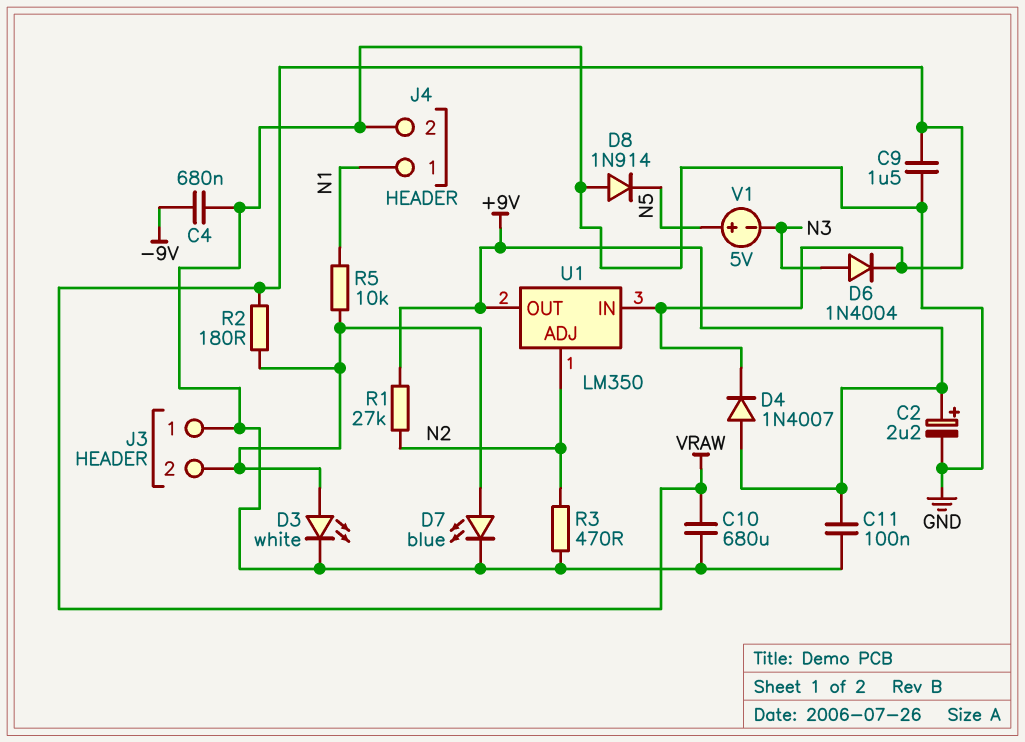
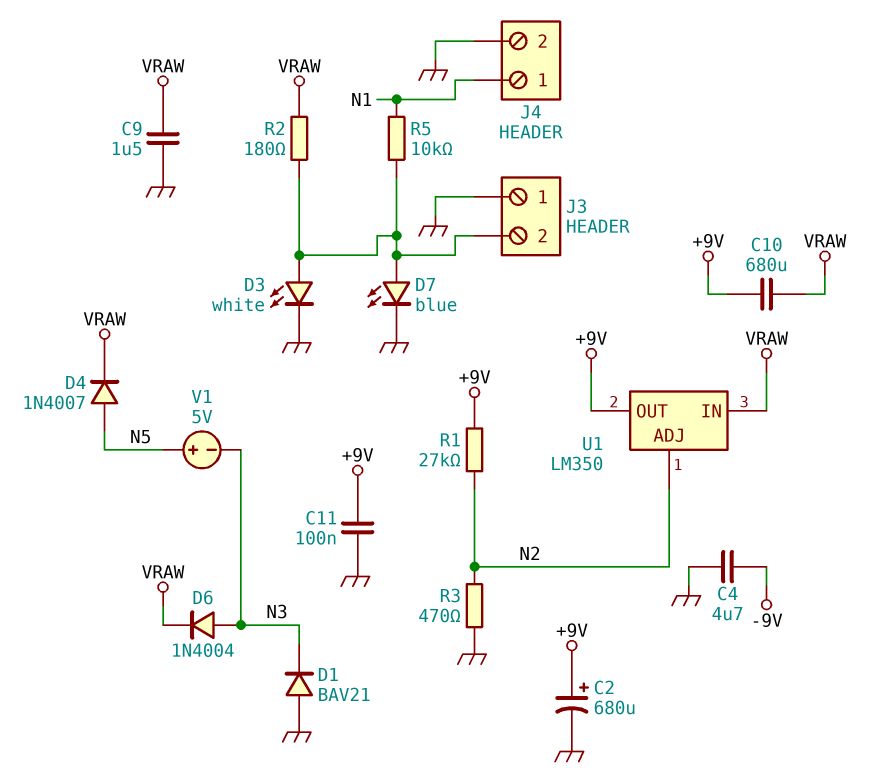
C2: 2.2uF (plus +9V, minus GND) -> 680uF (plus +9V, minus GND)
C4: 680nF (-9V, GND) -> 4.7uF (-9V, GND)
C10: 680uF (GND, VRAW) -> 680uF (+9V, VRAW)
D1: none -> diode BAV21 (A GND, K N3)
D4: diode 1N4007 (A +9V, K VRAW) -> diode 1N4007 (A N5, K VRAW)
D8: diode 1N914 (A GND, K N5) -> none

